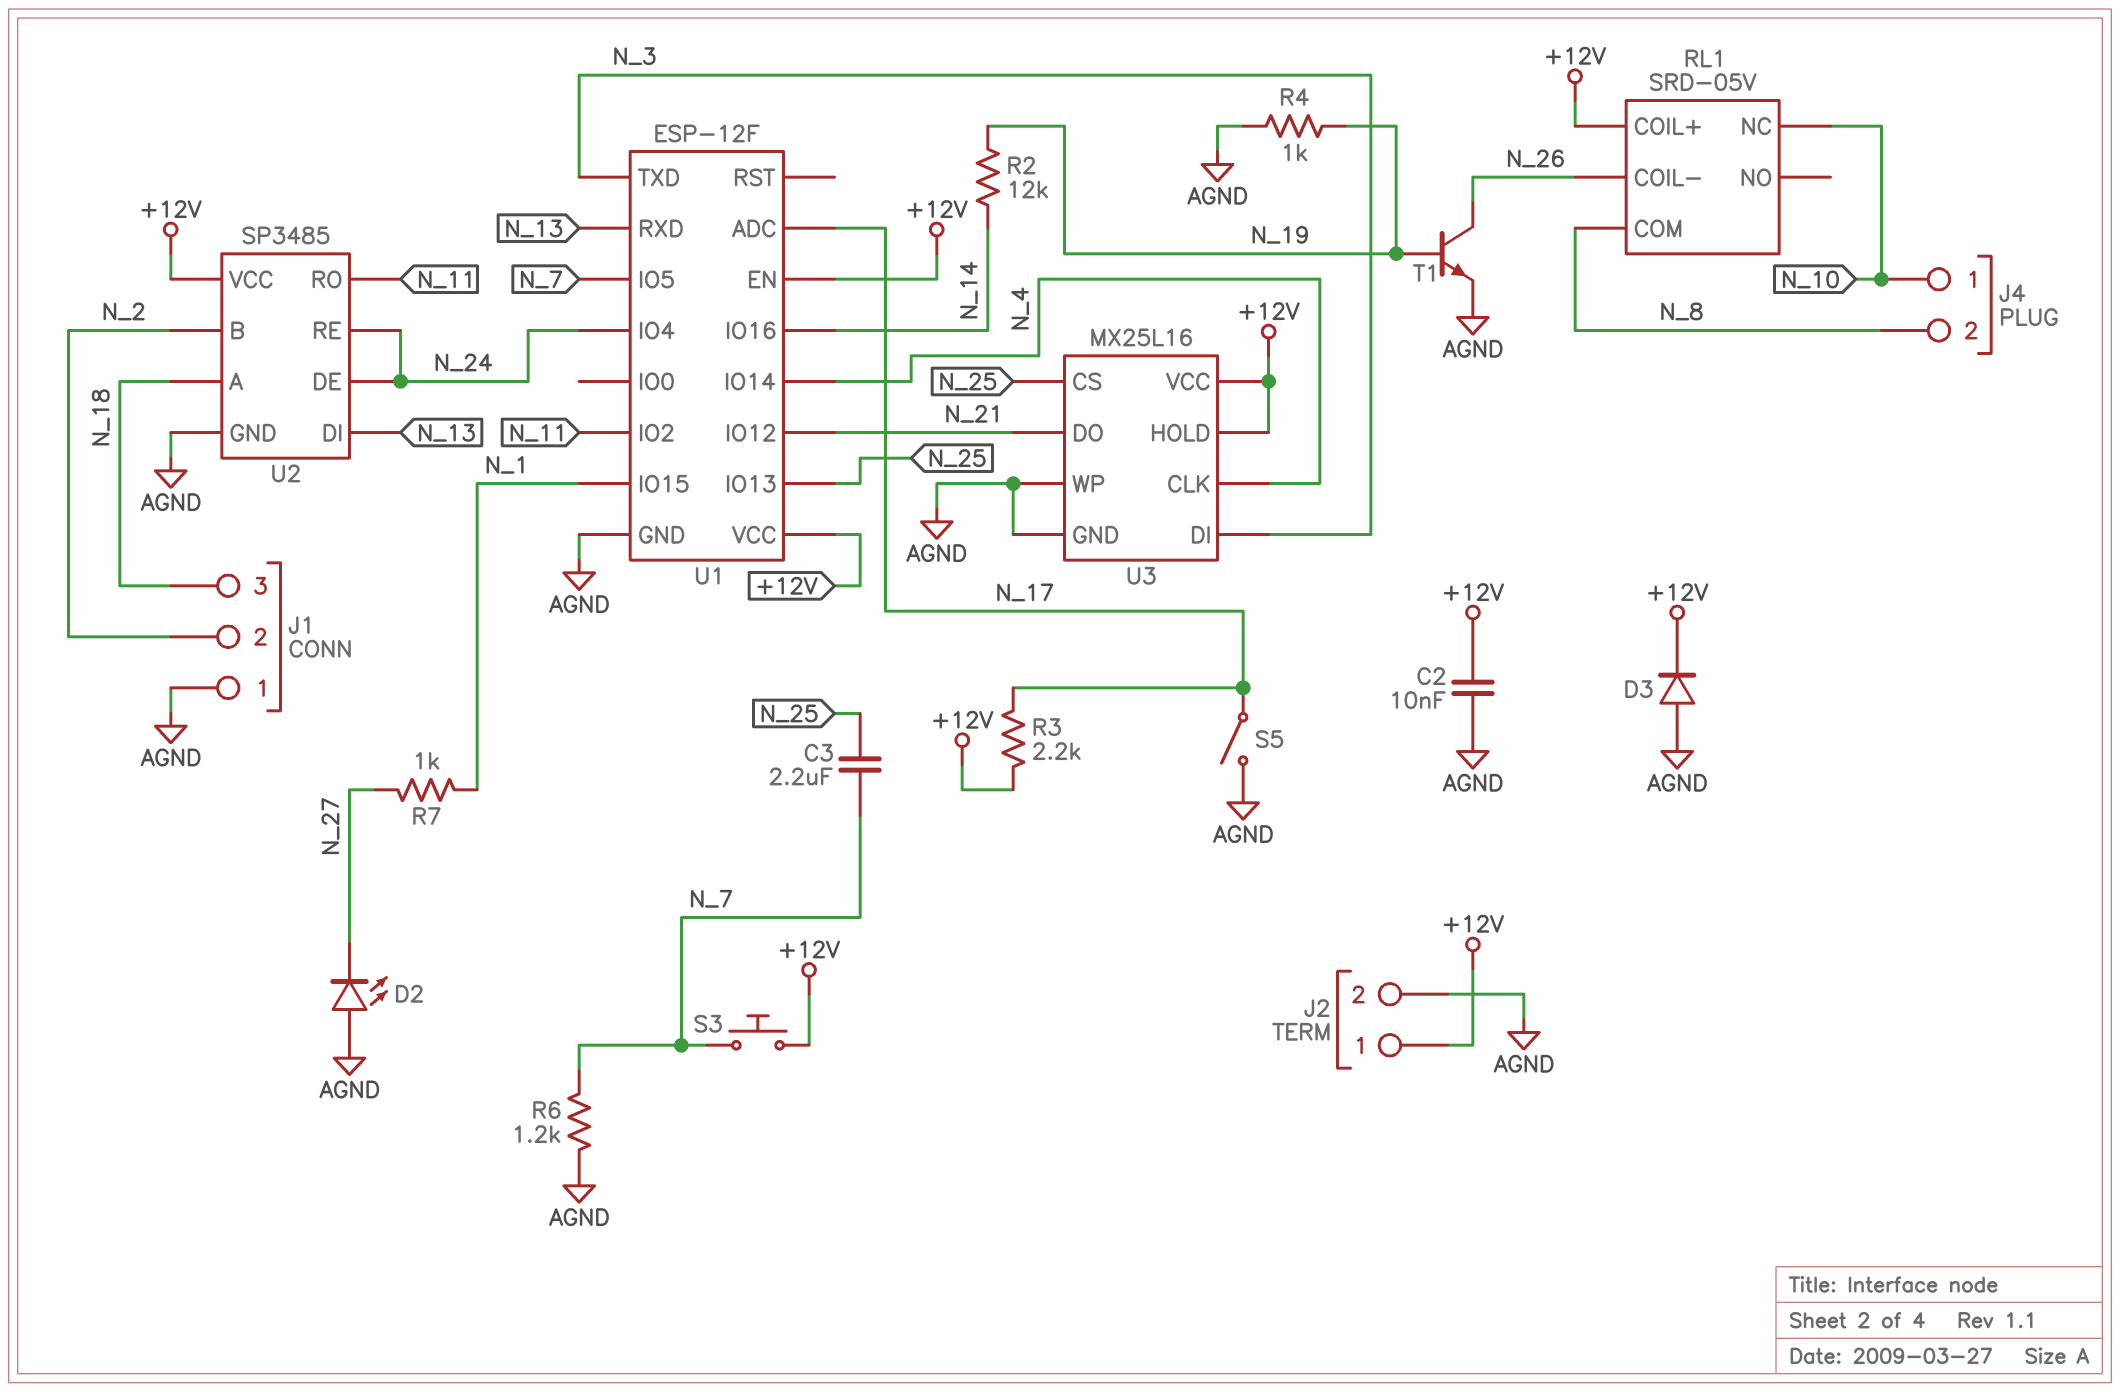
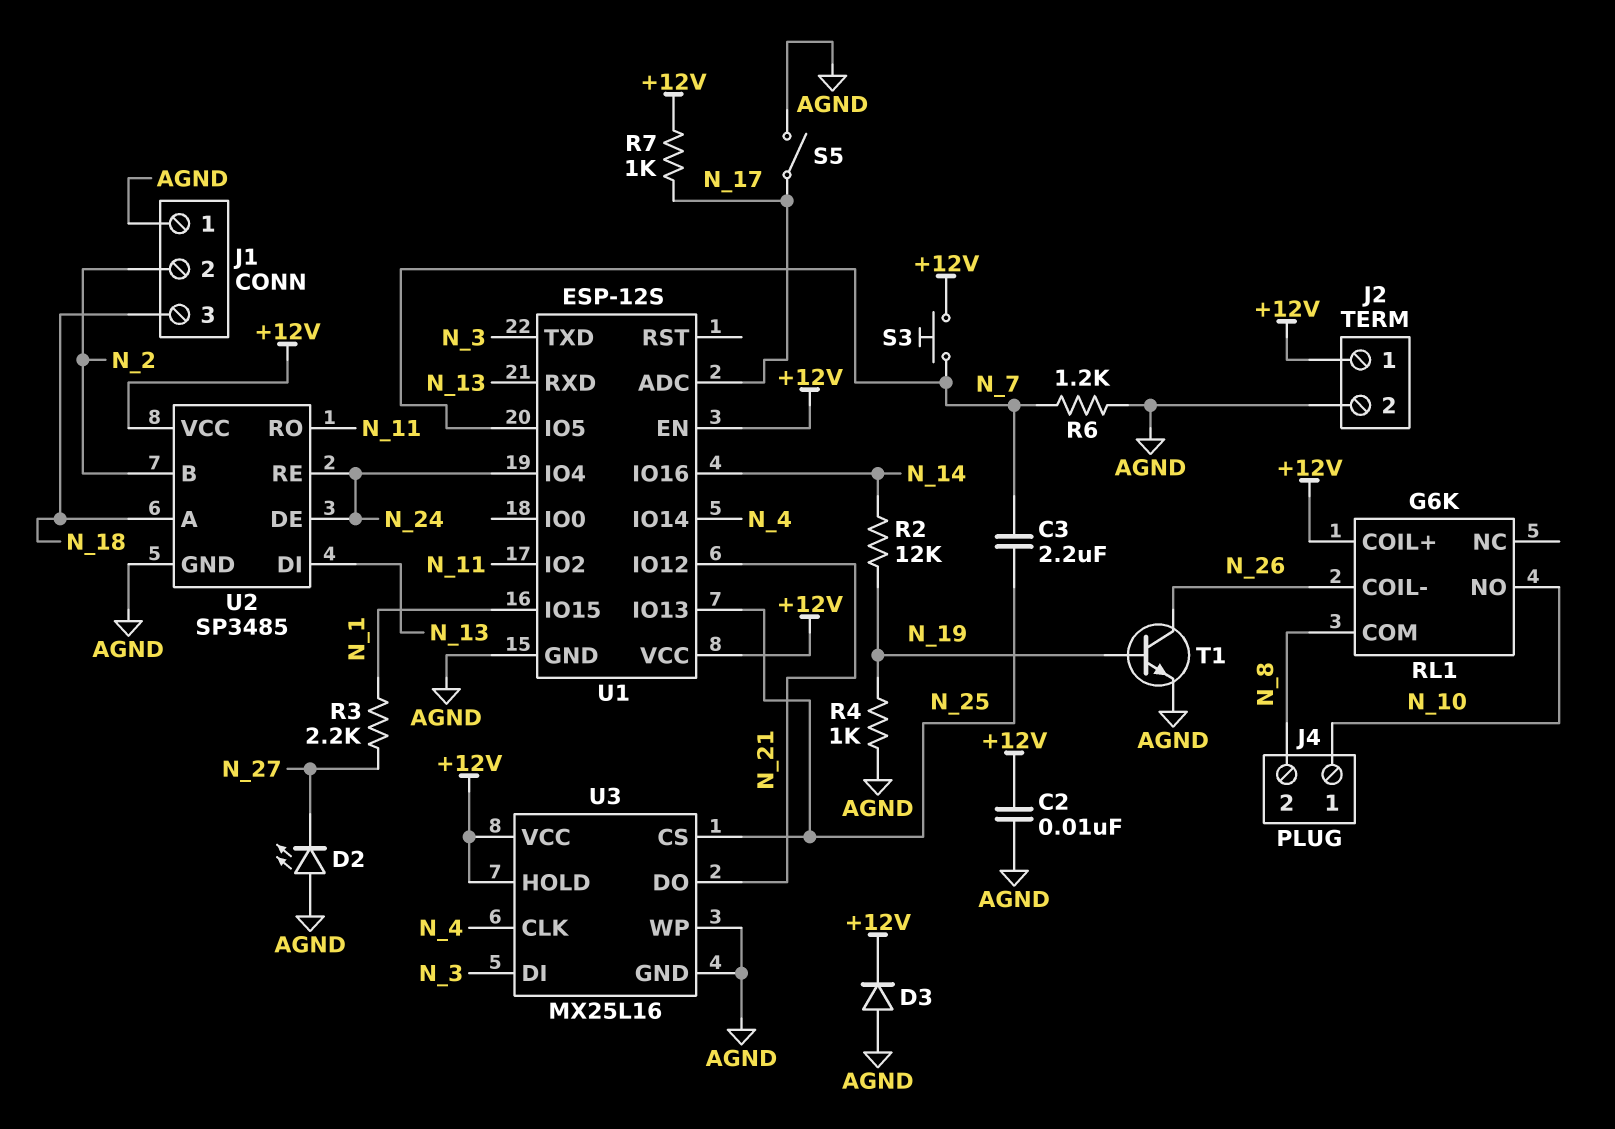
R3: 2.2k (+12V, N_17) -> 2.2k (N_1, N_27)
R7: 1k (N_1, N_27) -> 1k (+12V, N_17)
RL1: SRD-05V -> G6K
RL1 pin NC: N_10 -> none
RL1 pin NO: none -> N_10
U1: ESP-12F -> ESP-12S

